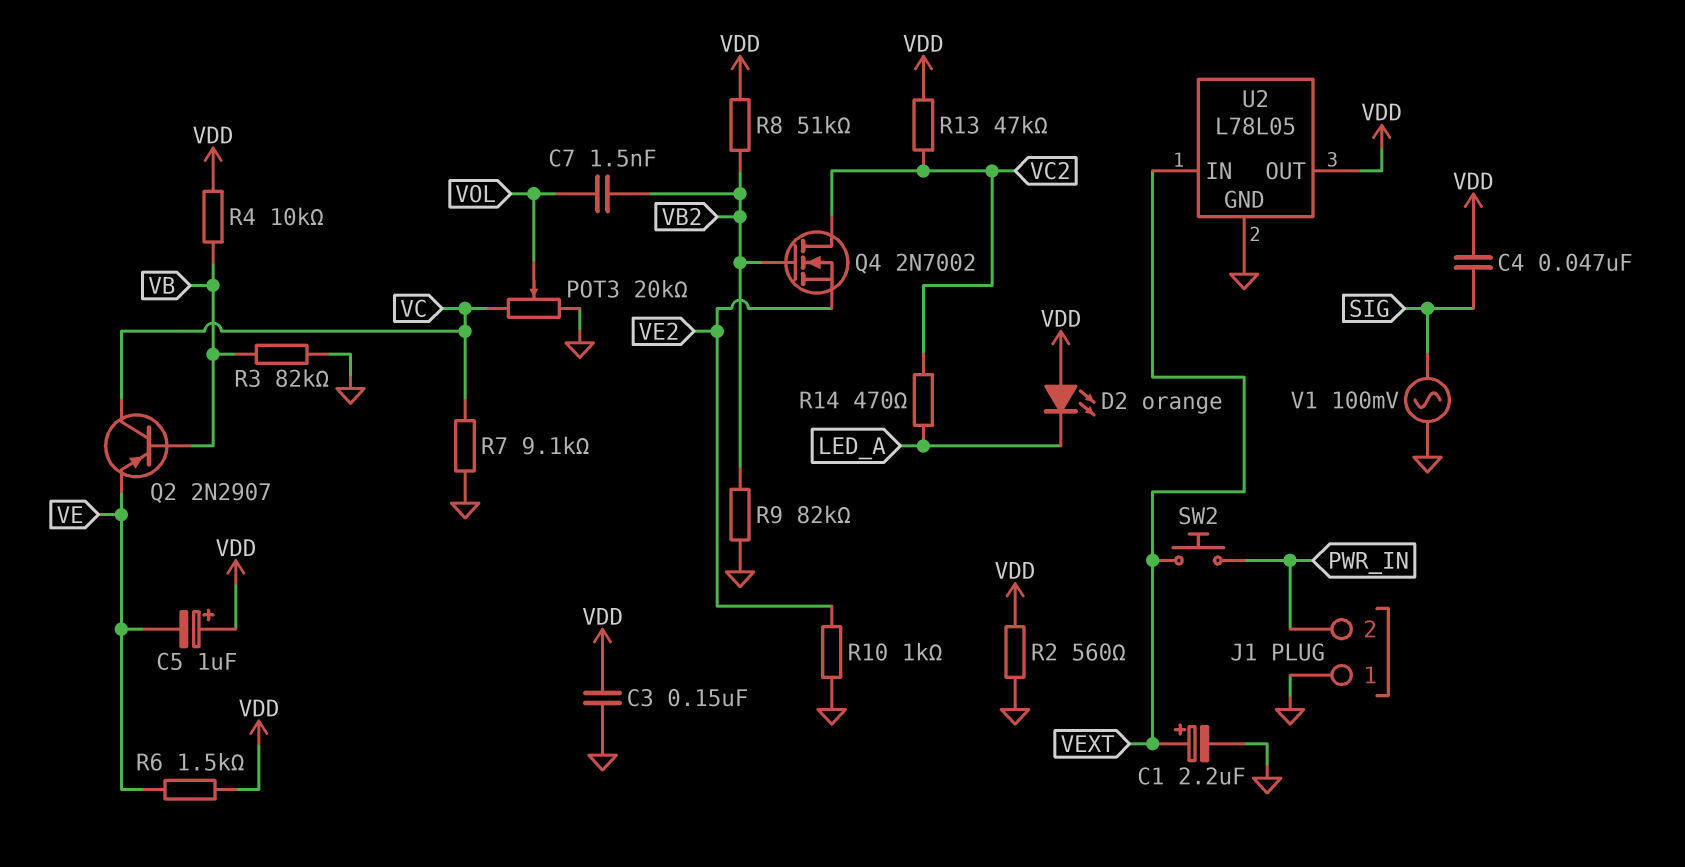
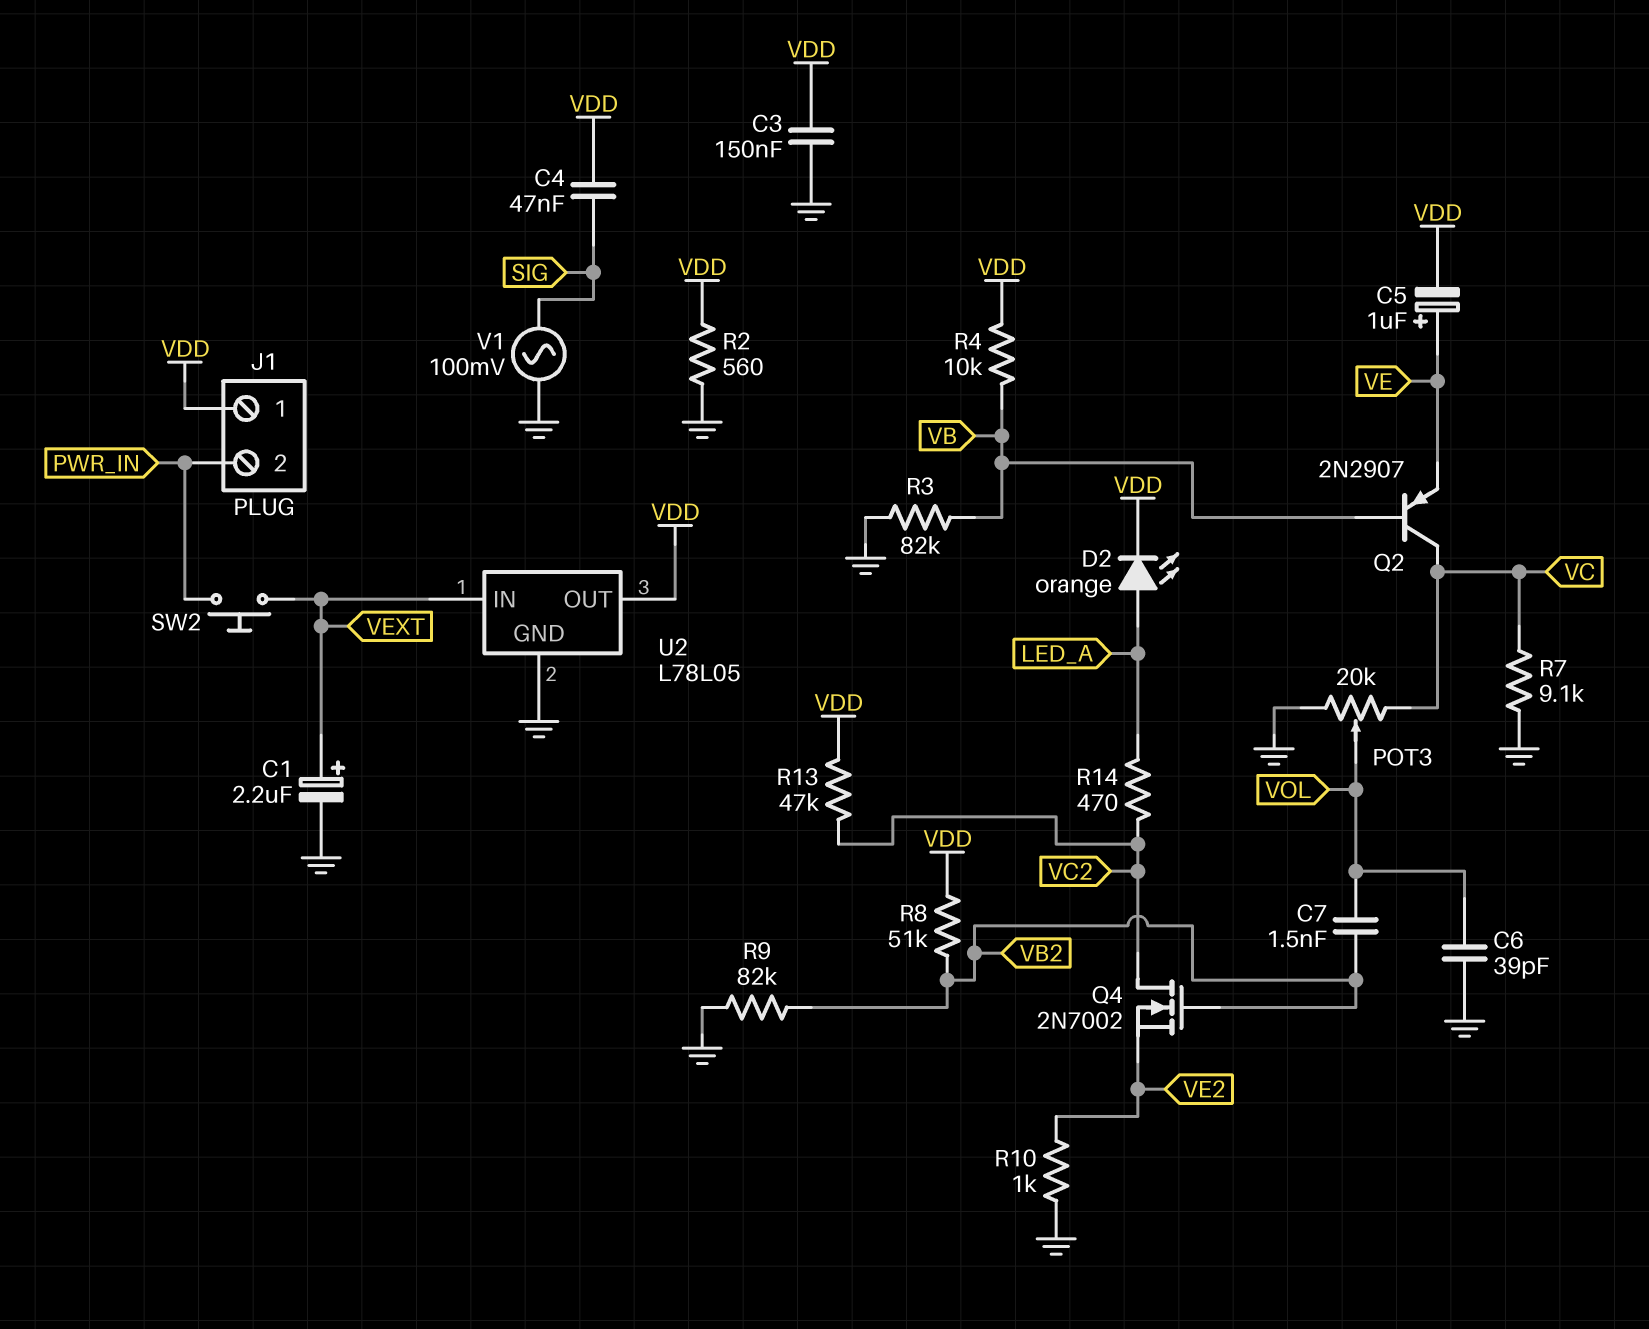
C5: 1uF (plus VDD, minus VE) -> 1uF (plus VE, minus VDD)
C6: none -> 39pF (GND, VOL)
D2: LED orange (A VDD, K LED_A) -> LED orange (A LED_A, K VDD)
J1 pin 1: GND -> VDD
R6: 1.5k (VDD, VE) -> none

